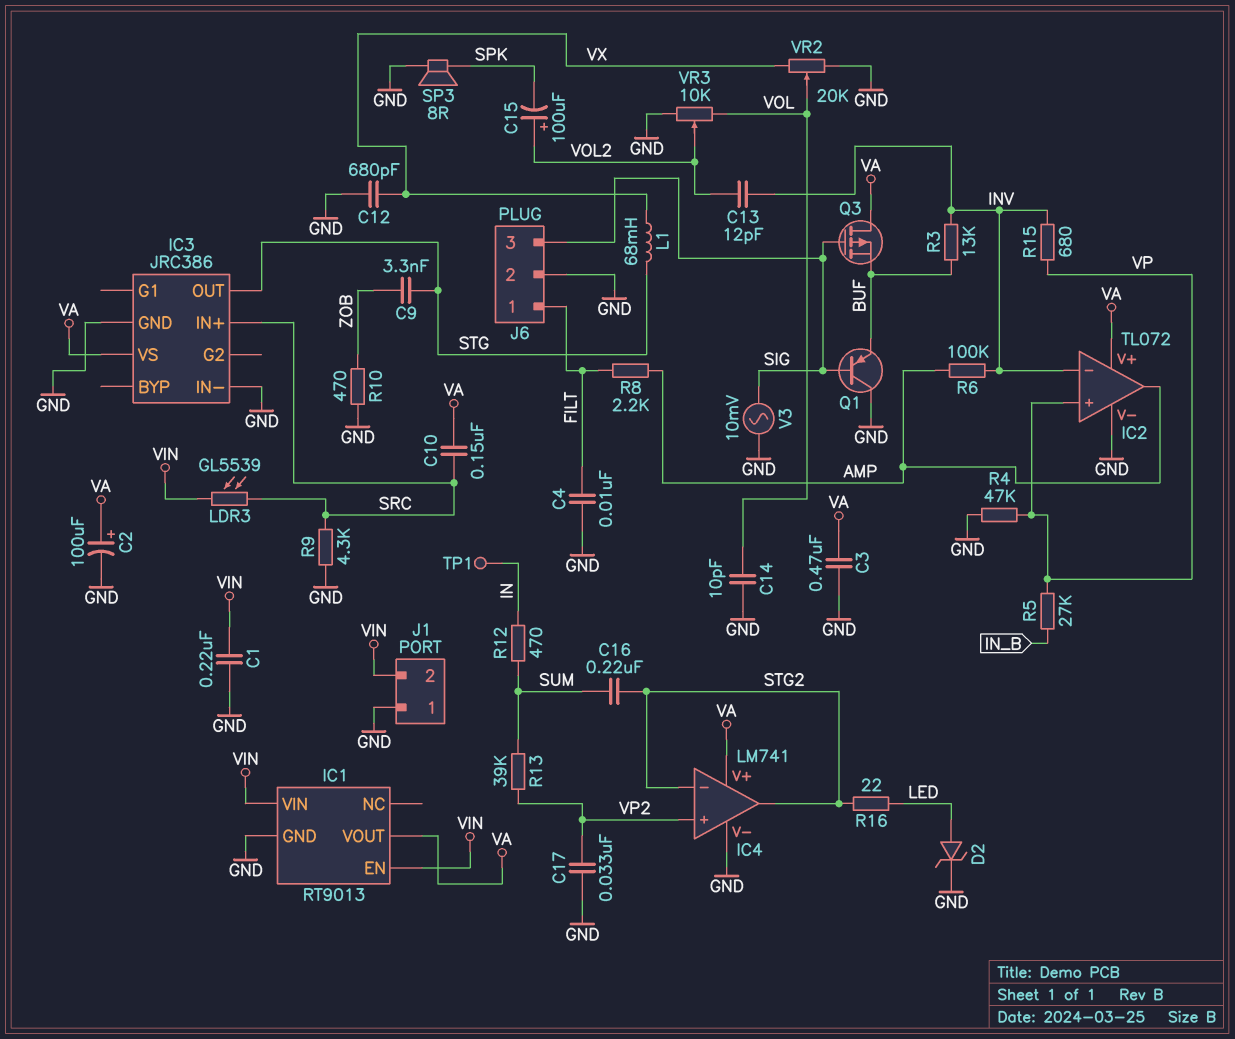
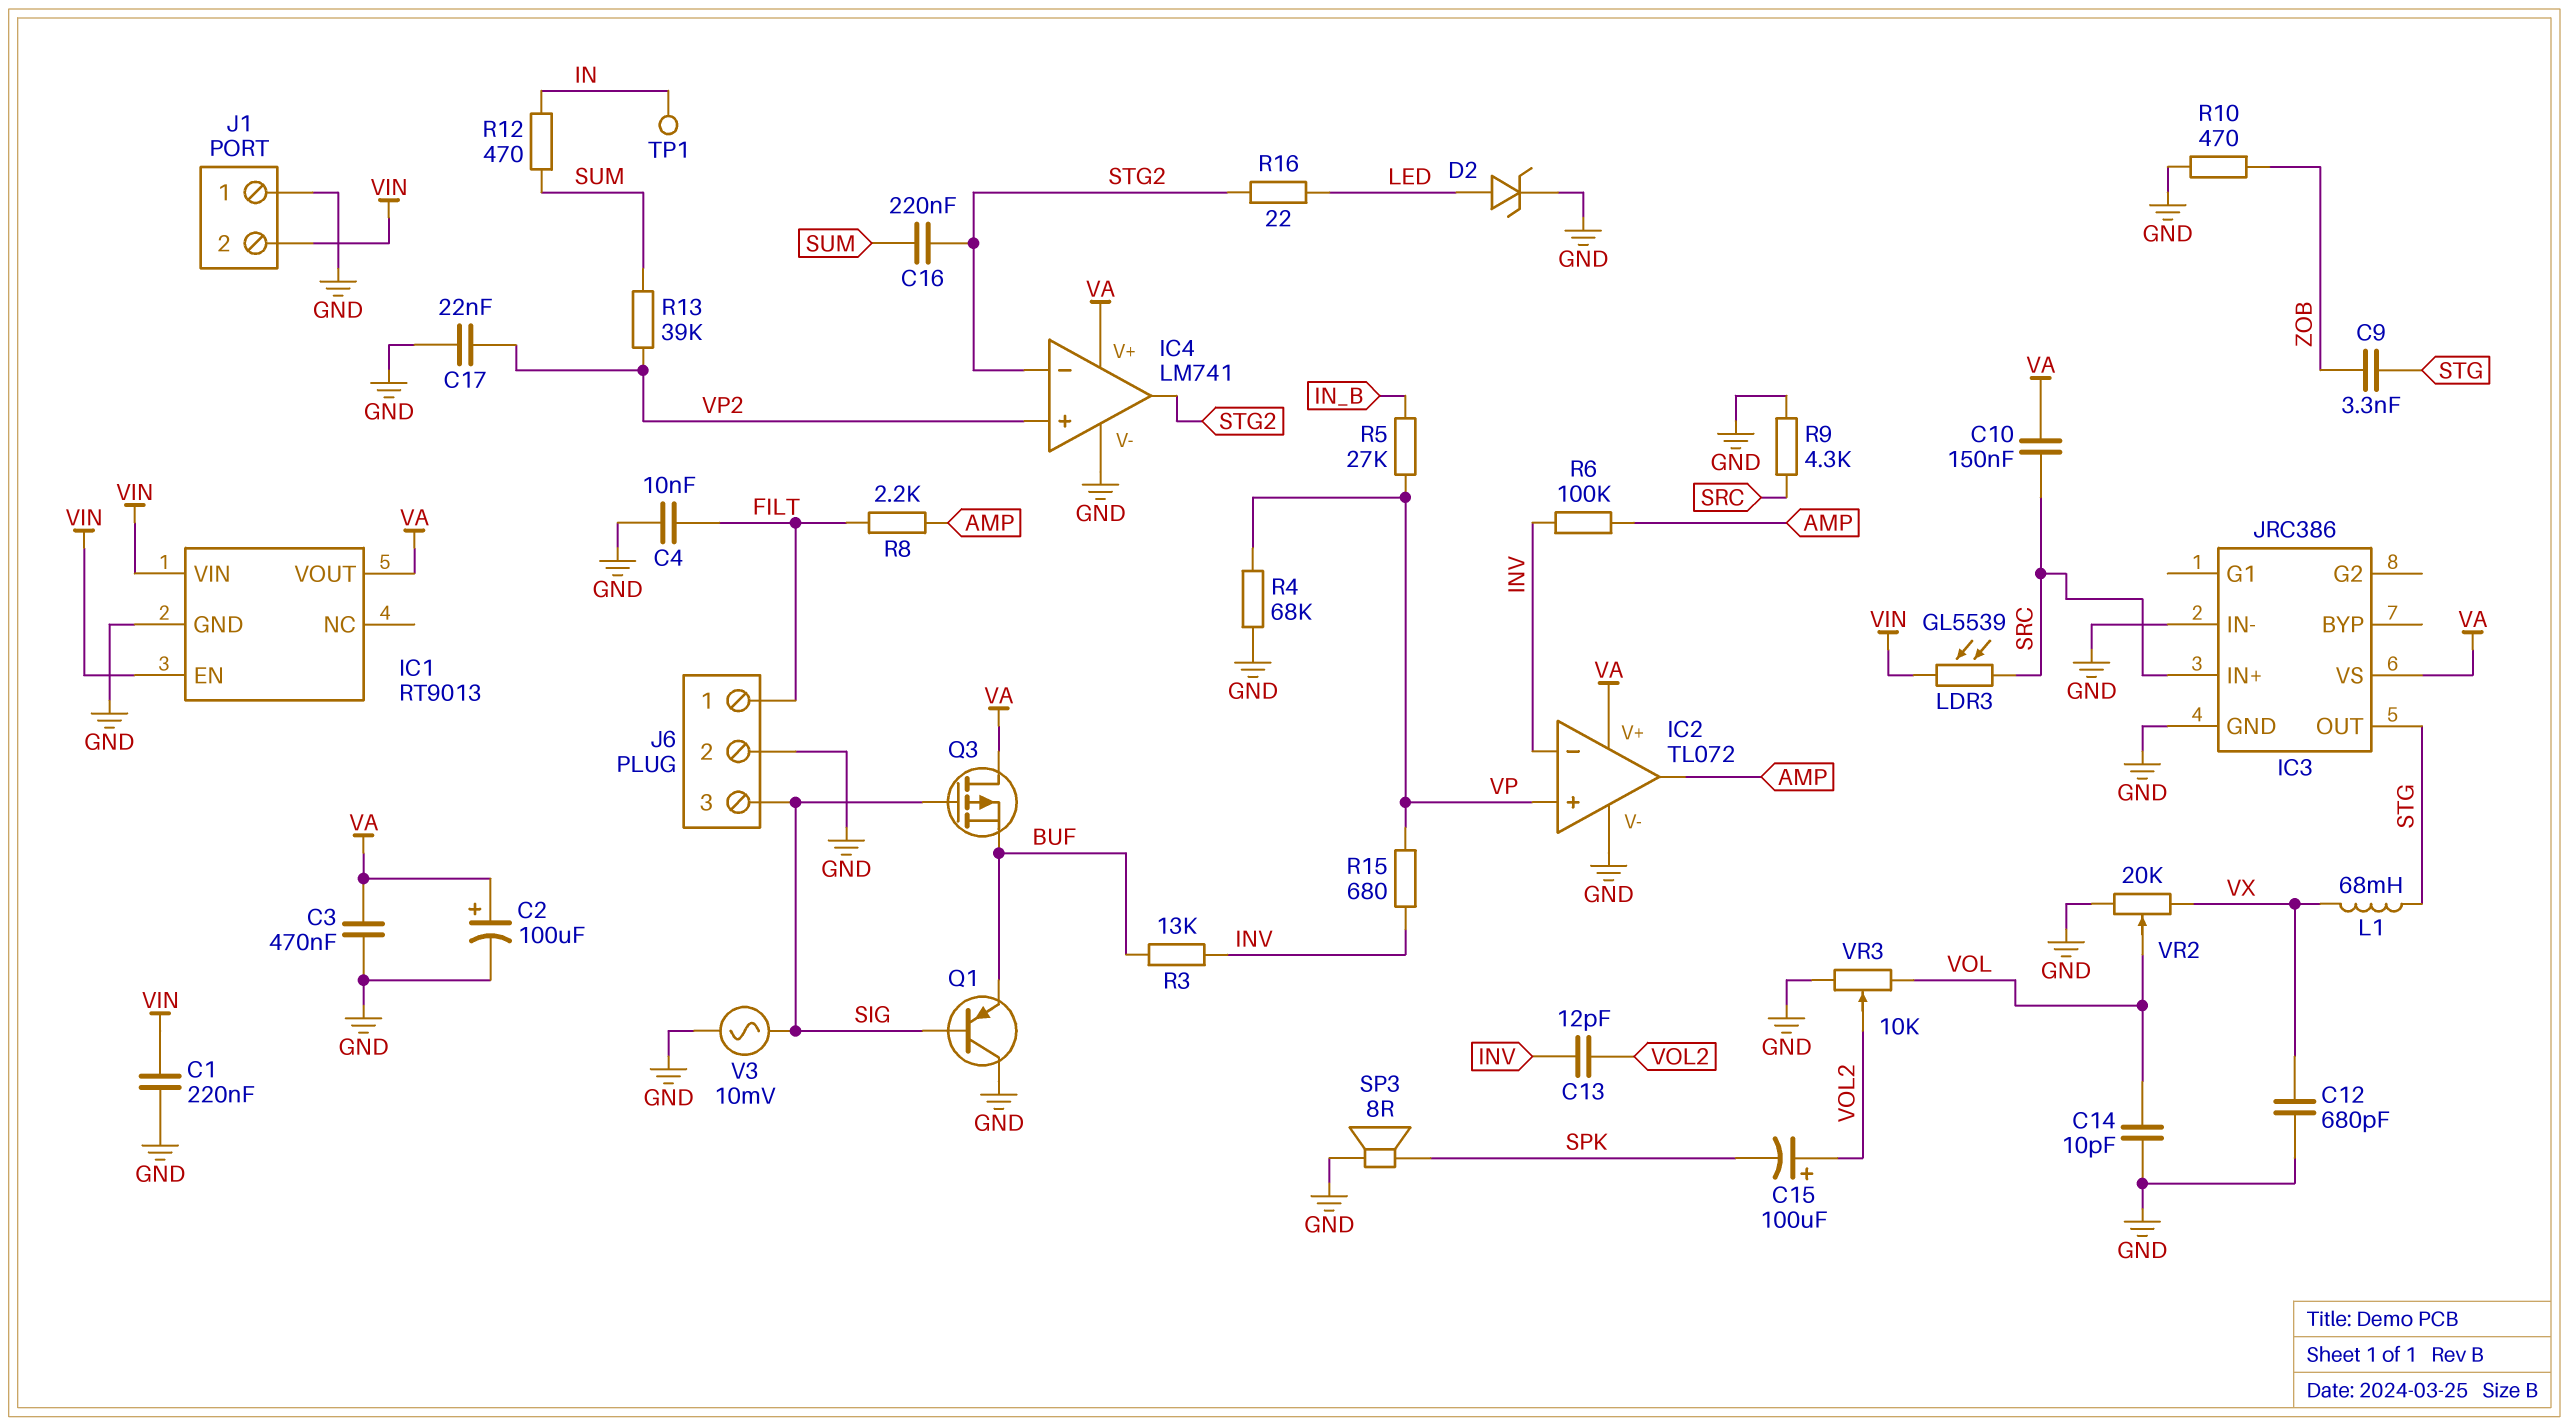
C17: 33nF (GND, VP2) -> 22nF (GND, VP2)
R4: 47k (GND, VP) -> 68k (GND, VP)

